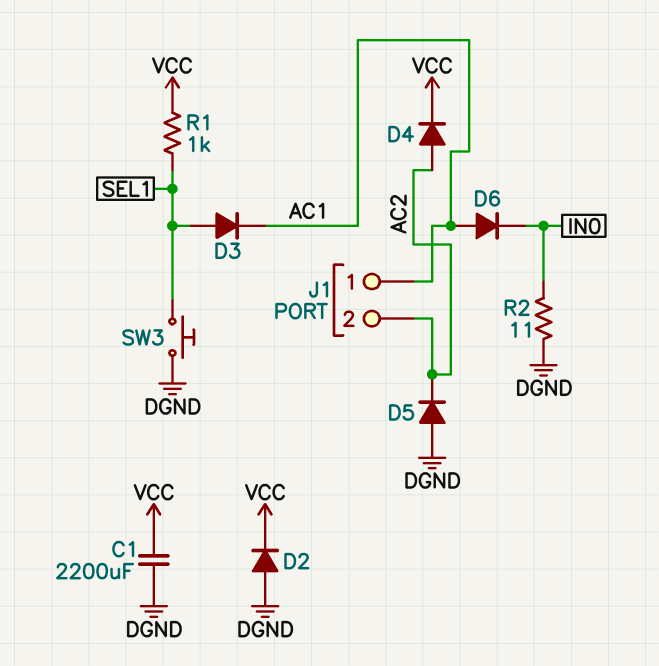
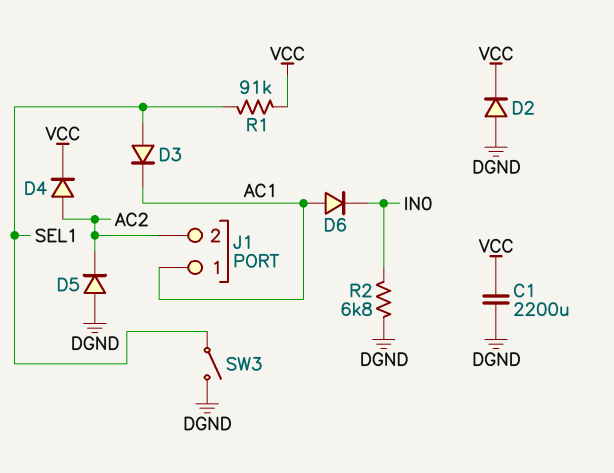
R1: 1k (SEL1, VCC) -> 91k (SEL1, VCC)
R2: 11 (DGND, IN0) -> 6.8k (DGND, IN0)
SW3: button (DGND, SEL1) -> switch (DGND, SEL1)

